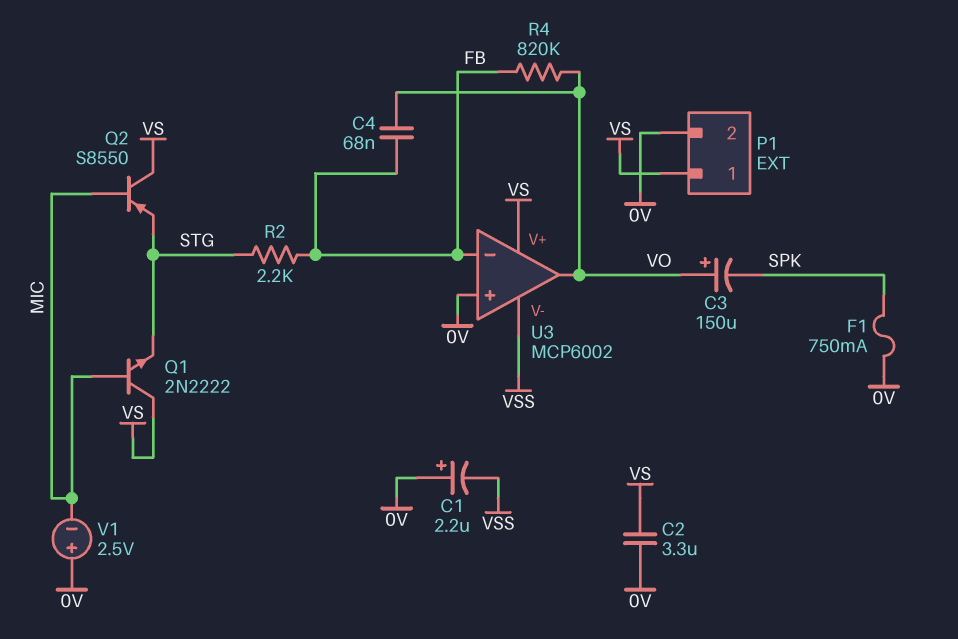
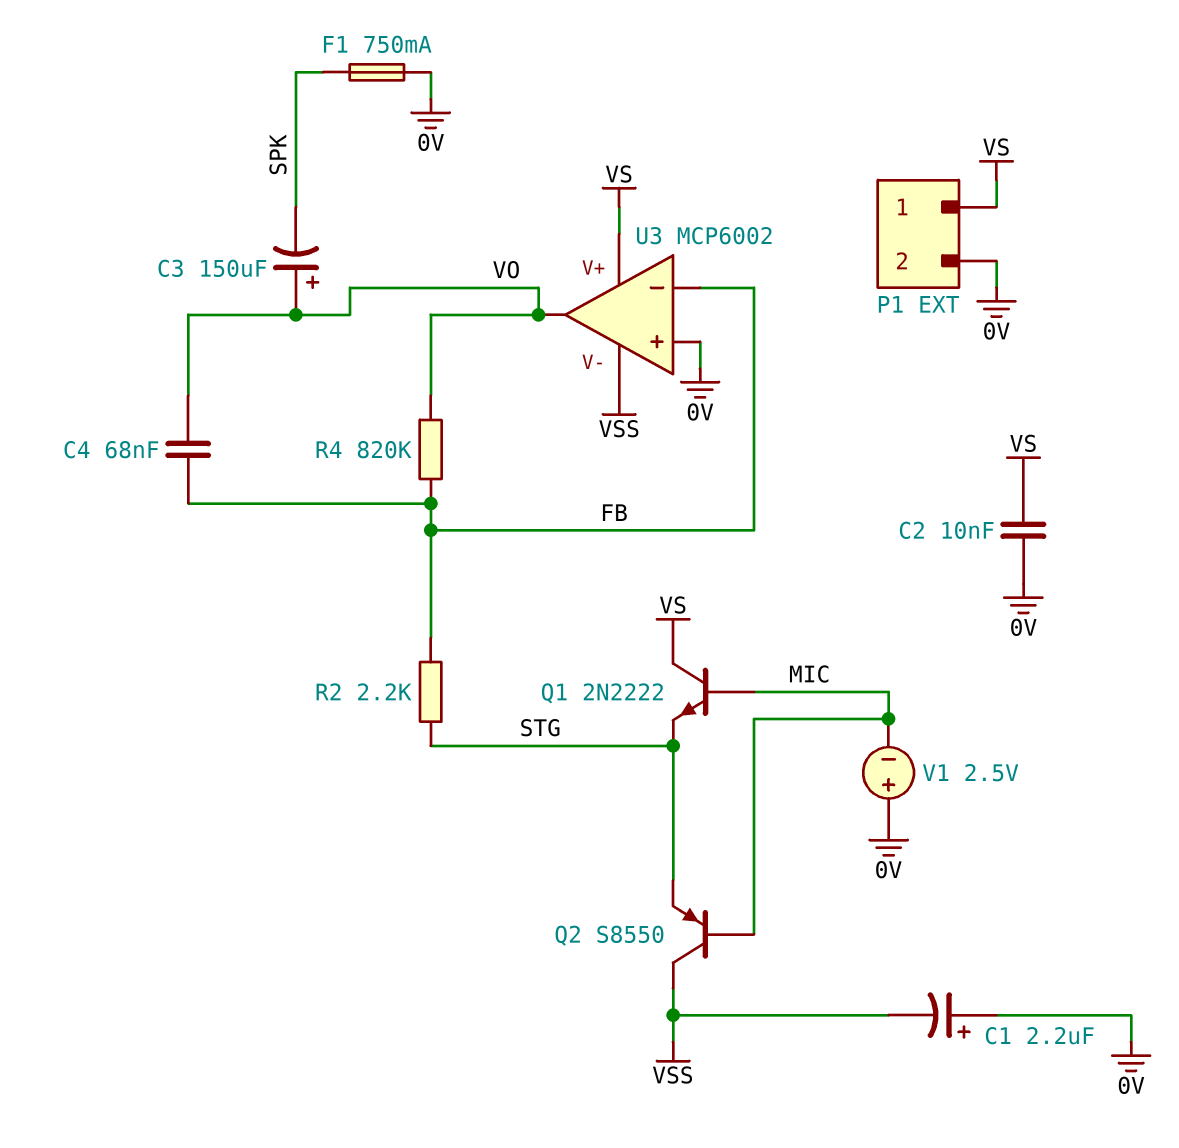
C2: 3.3uF (0V, VS) -> 10nF (0V, VS)
Q2: PNP S8550 (B MIC, C VS, E STG) -> PNP S8550 (B MIC, C VSS, E STG)

